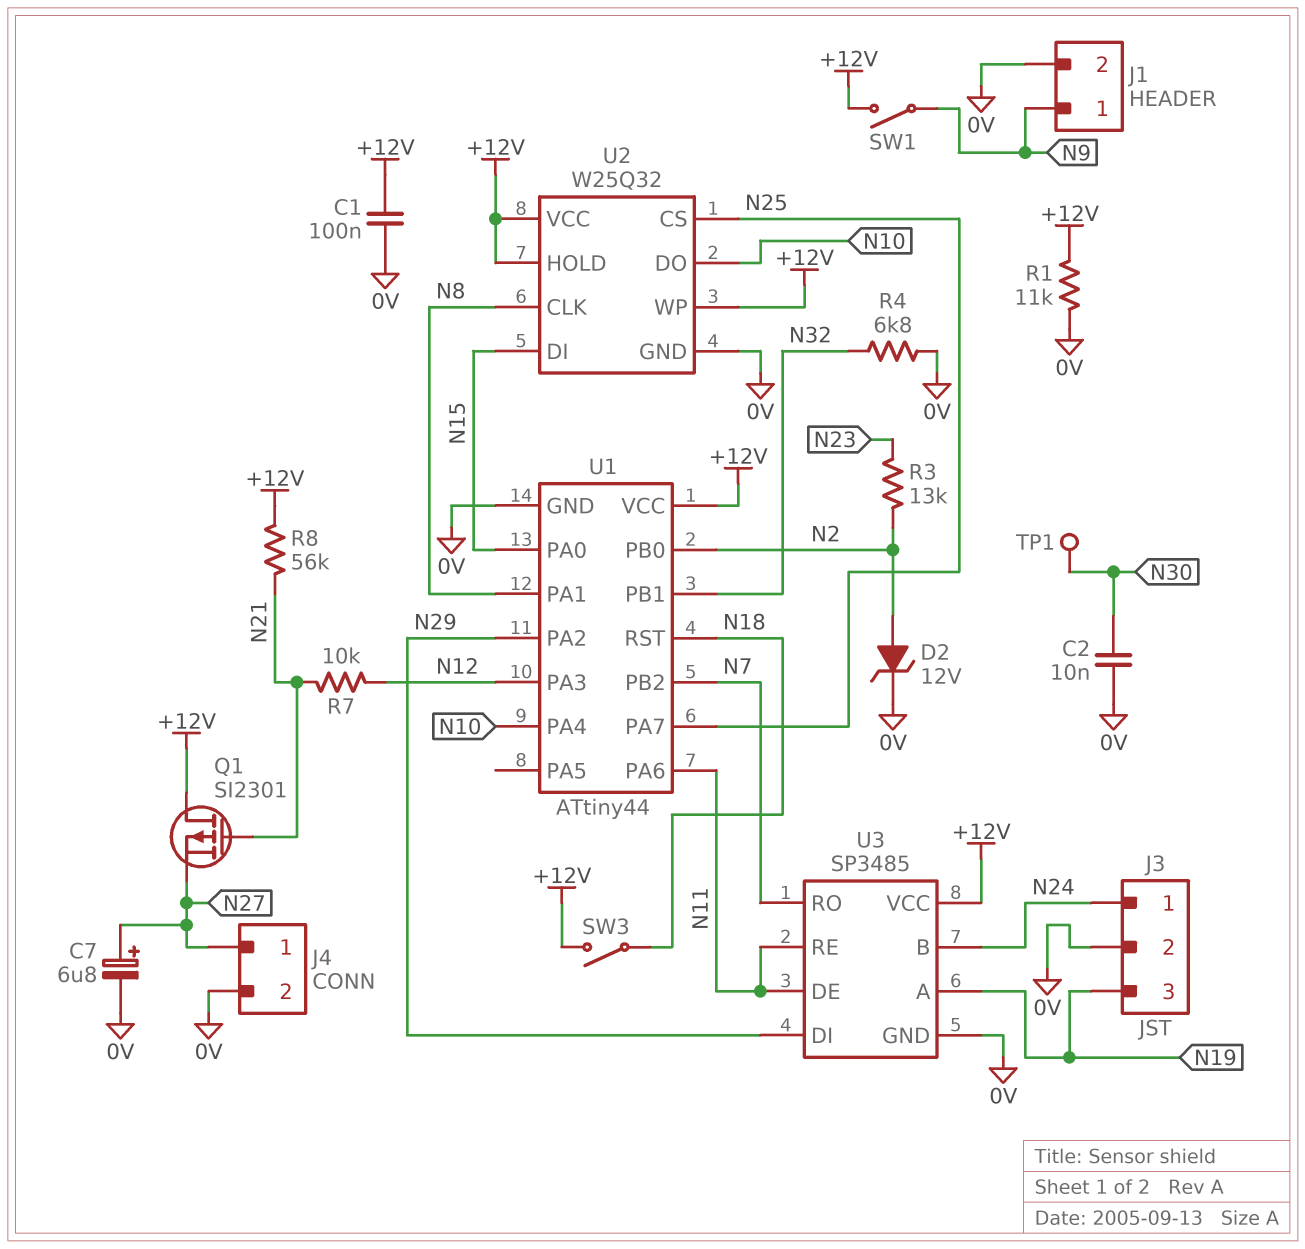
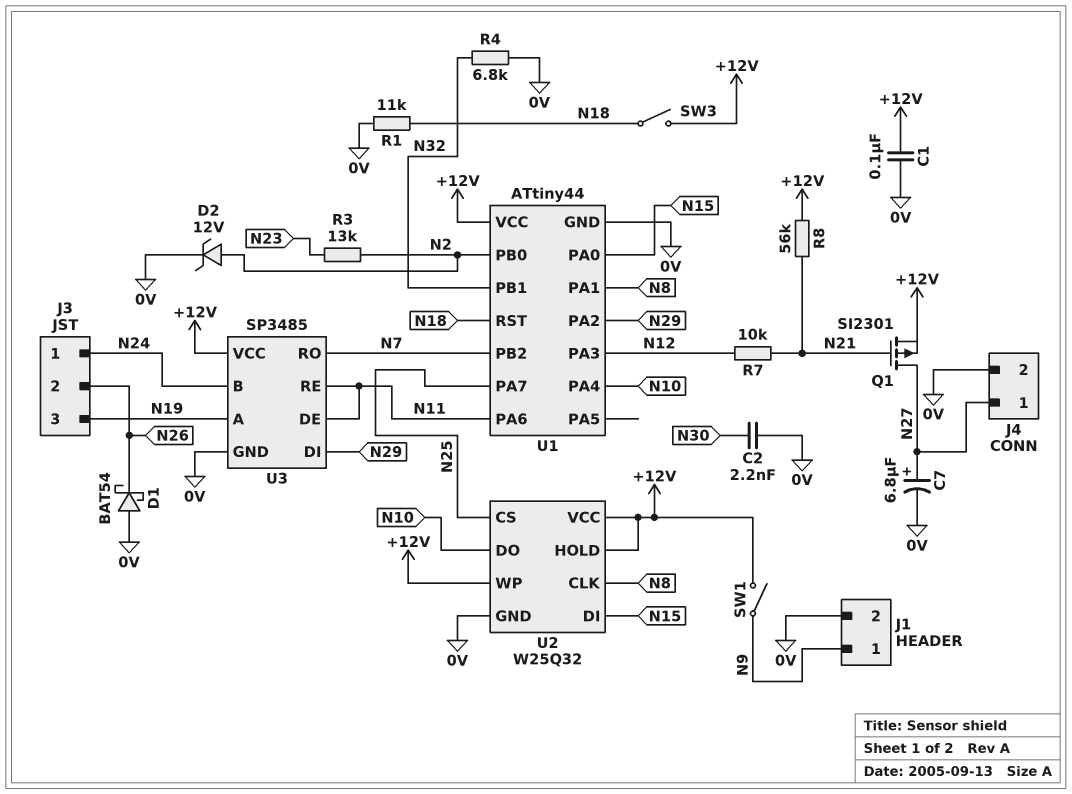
C2: 10nF (0V, N30) -> 2.2nF (0V, N30)
D1: none -> schottky BAT54 (A 0V, K N26)
J3 pin 2: 0V -> N26
Q1: PMOS SI2301 (G N21, D +12V, S N27) -> PMOS SI2301 (G N21, D N27, S +12V)
R1: 11k (+12V, 0V) -> 11k (0V, N18)
TP1: test point (N30) -> none

